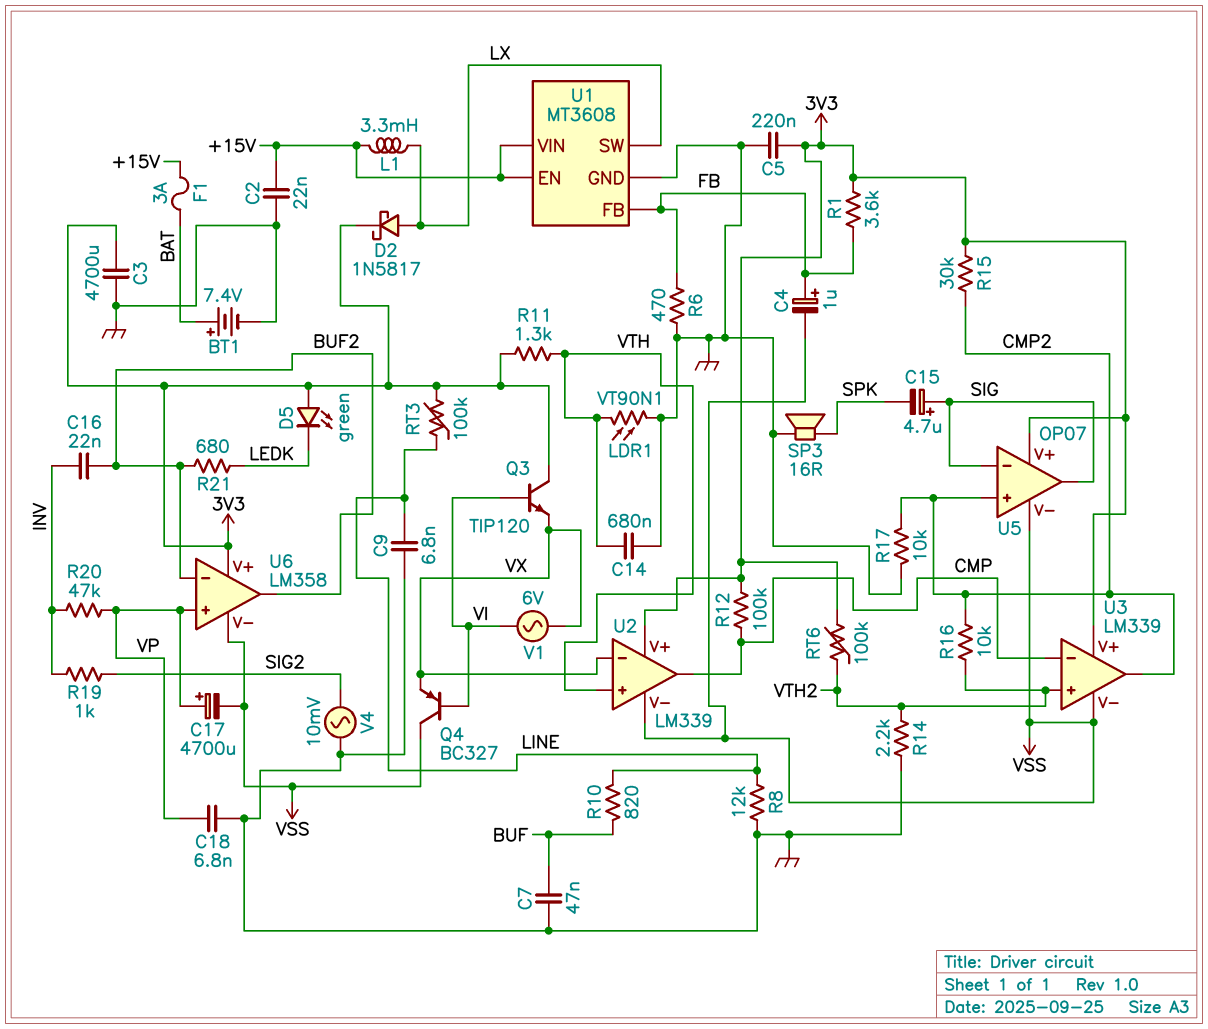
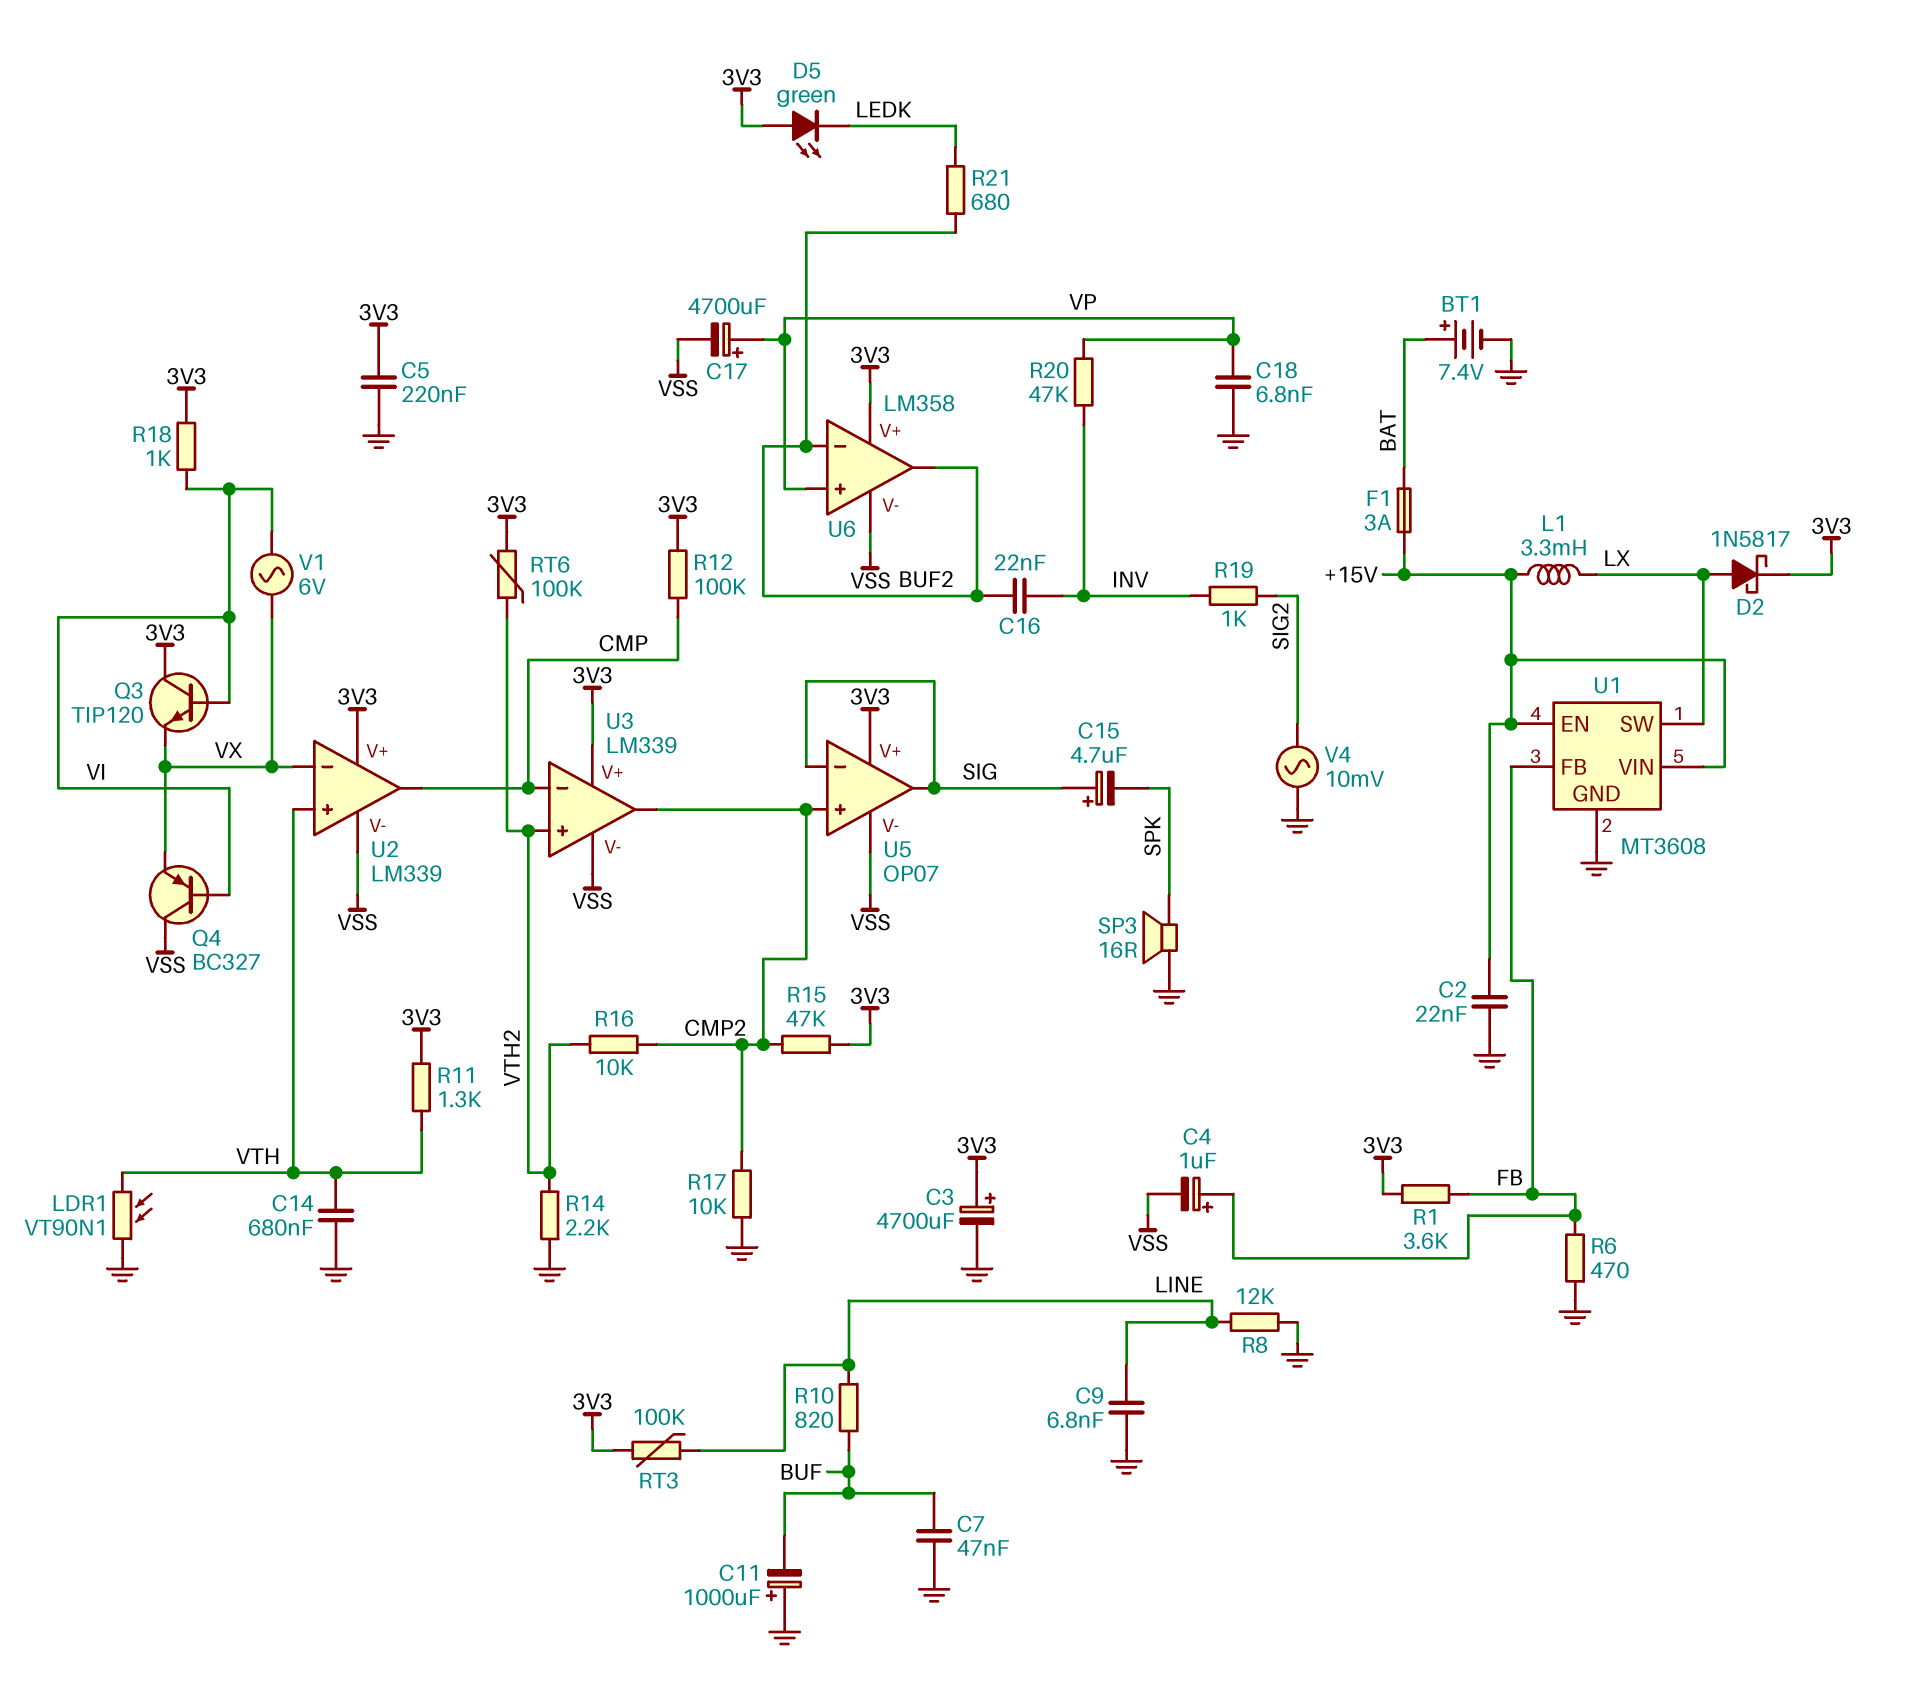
C3: 4700uF (3V3, GND) -> 4700uF (plus 3V3, minus GND)
C11: none -> 1000uF (plus GND, minus BUF)
R15: 30k (3V3, CMP2) -> 47k (3V3, CMP2)
R18: none -> 1k (3V3, VI)

